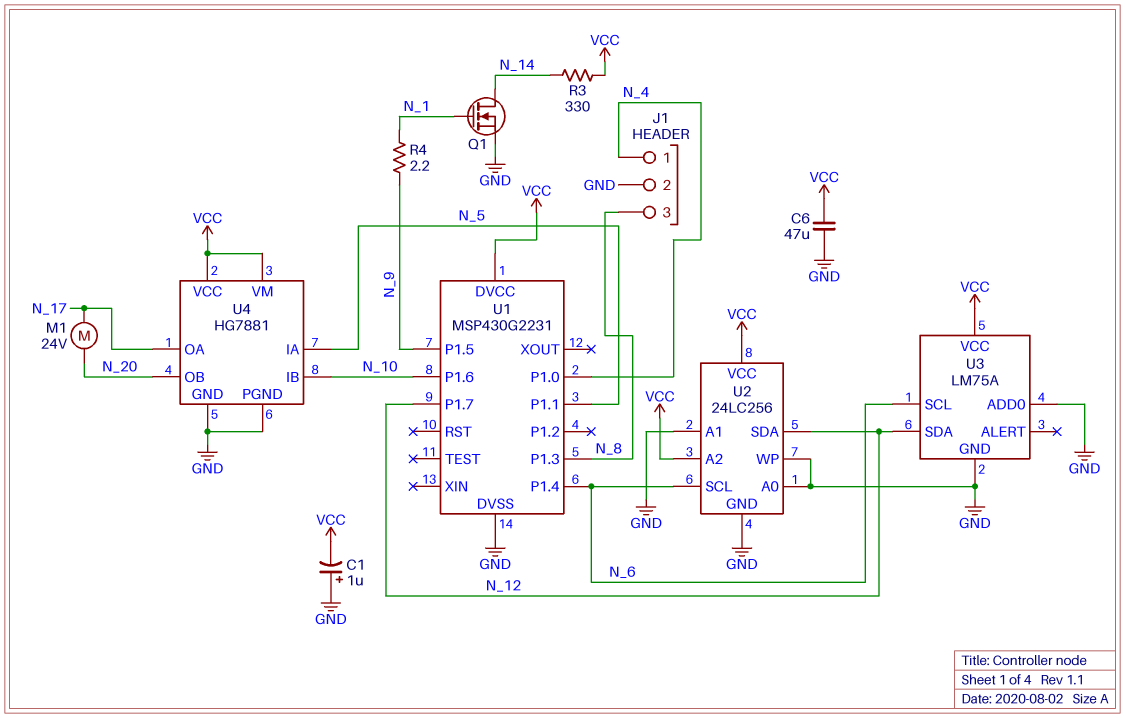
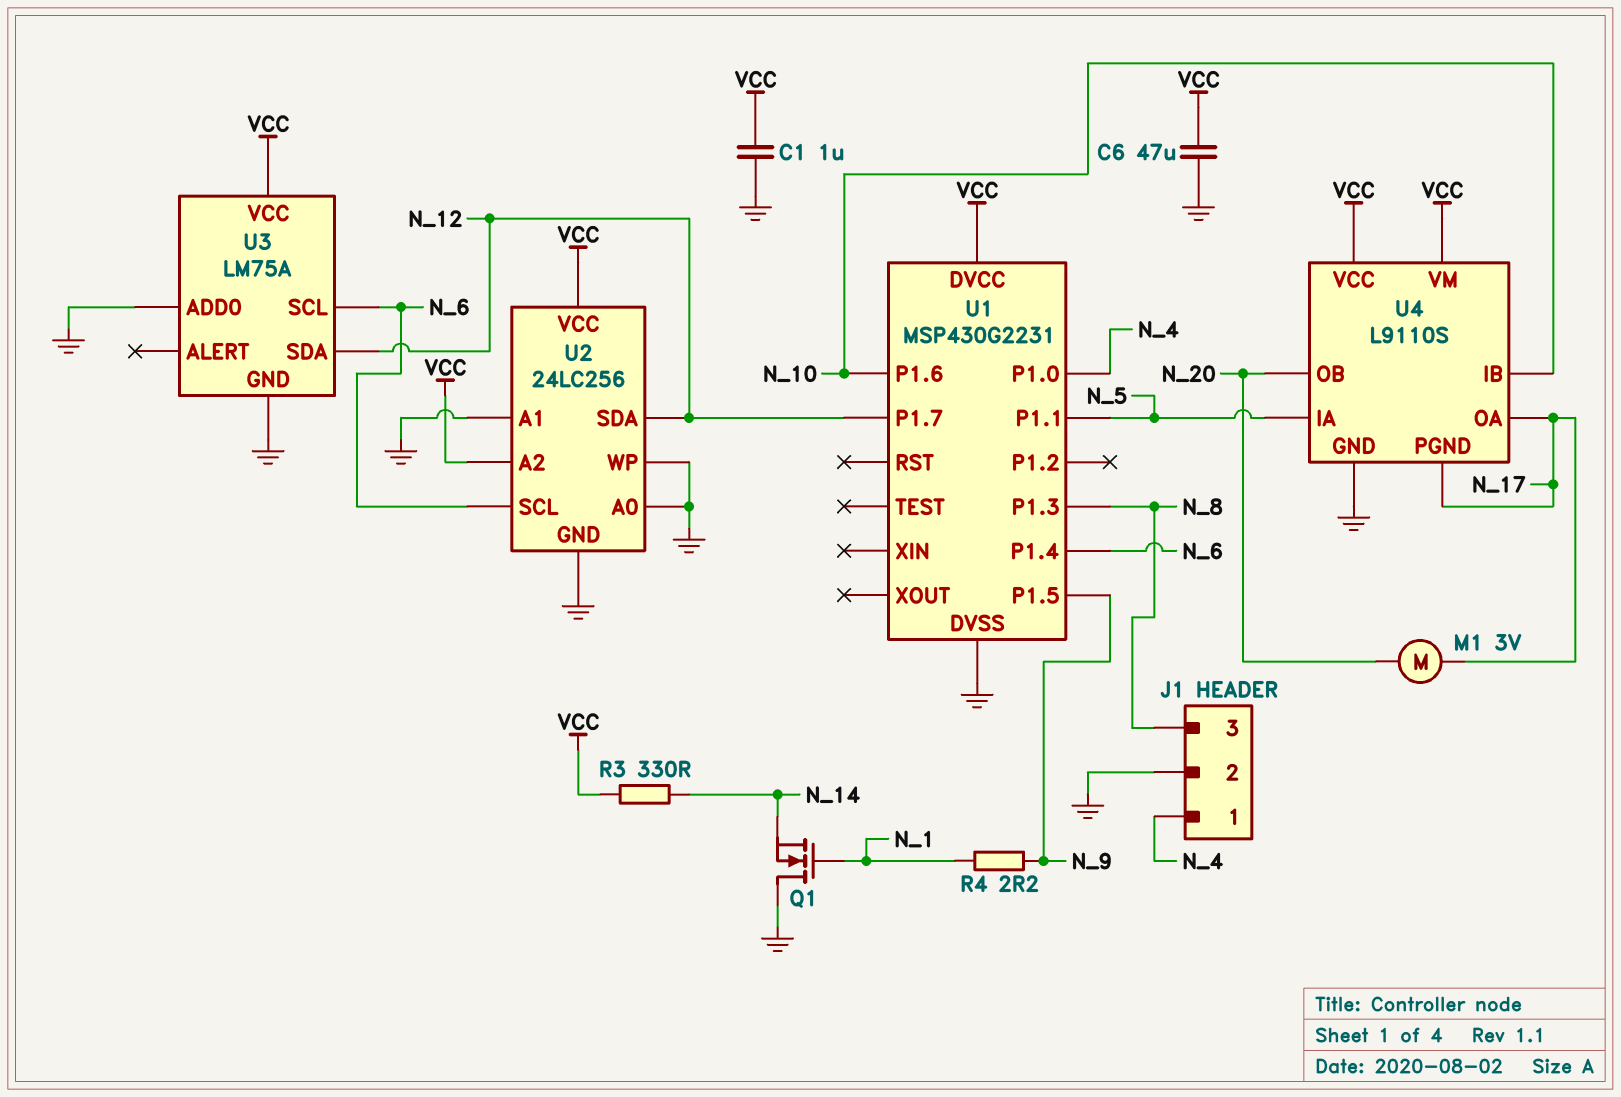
C1: 1uF (plus GND, minus VCC) -> 1uF (GND, VCC)
M1: motor 24V (N_17, N_20) -> motor 3V (N_17, N_20)
Q1: NMOS (G N_1, D N_14, S GND) -> NMOS (G N_1, D GND, S N_14)
U4: HG7881 -> L9110S
U4 pin PGND: GND -> N_17

